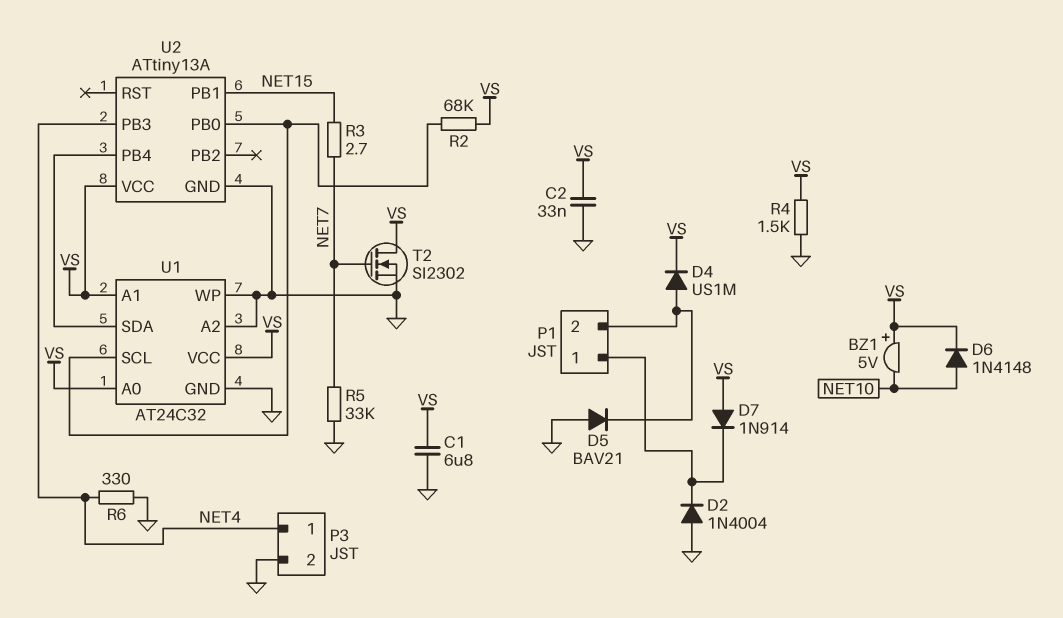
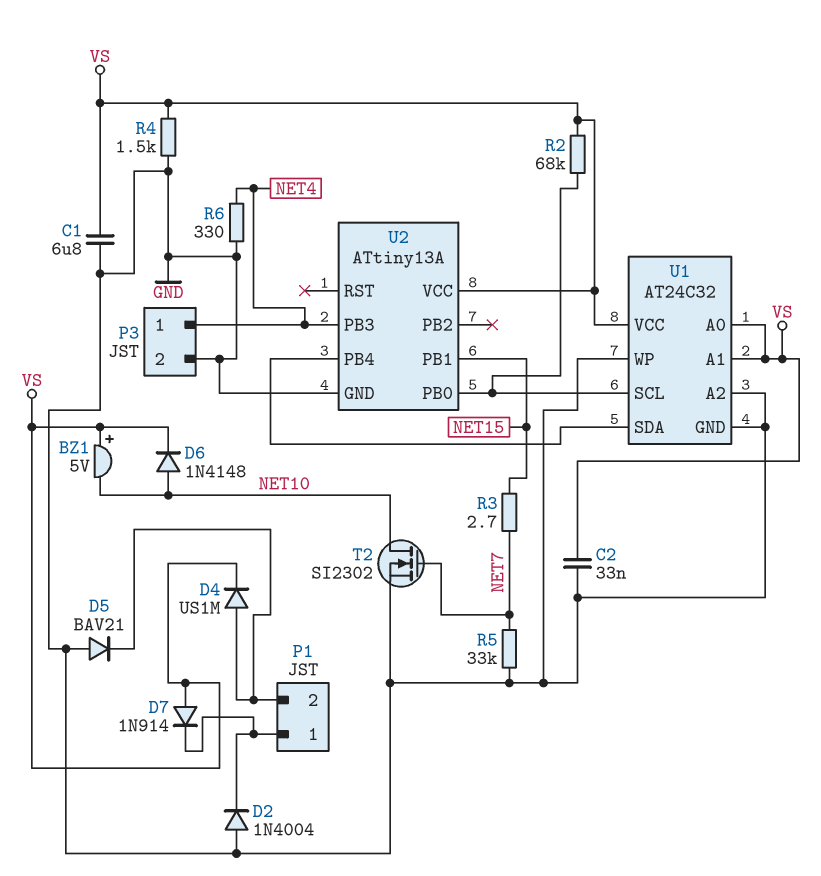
T2: NMOS SI2302 (G NET7, D VS, S GND) -> NMOS SI2302 (G NET7, D NET10, S GND)

